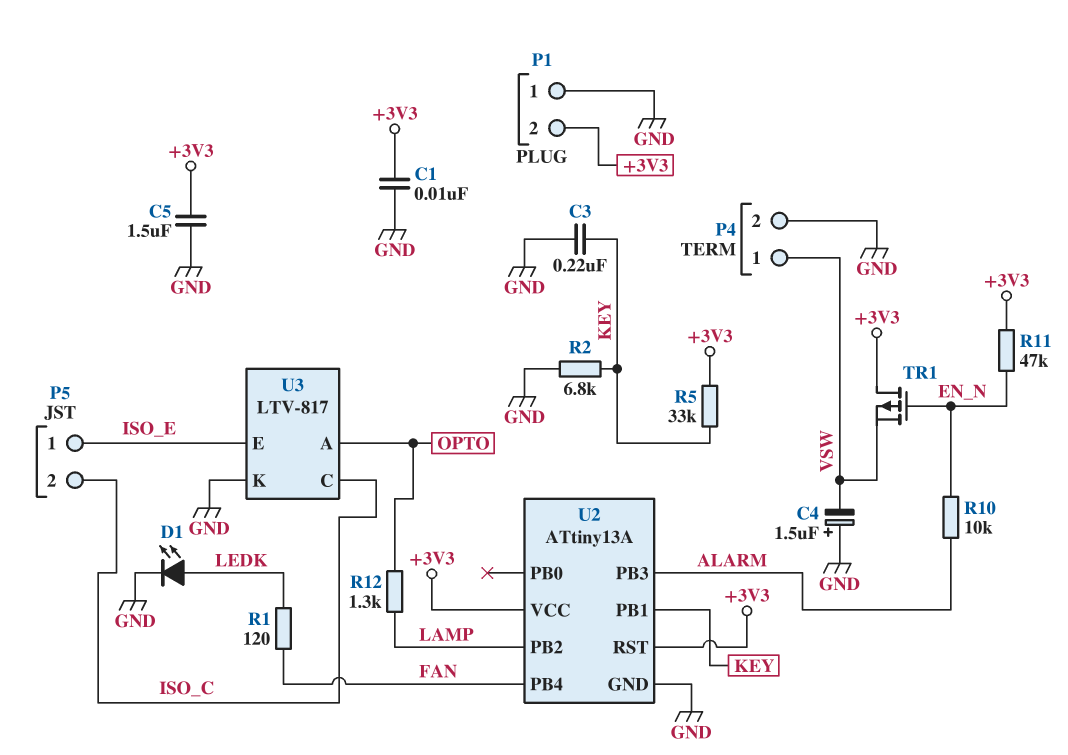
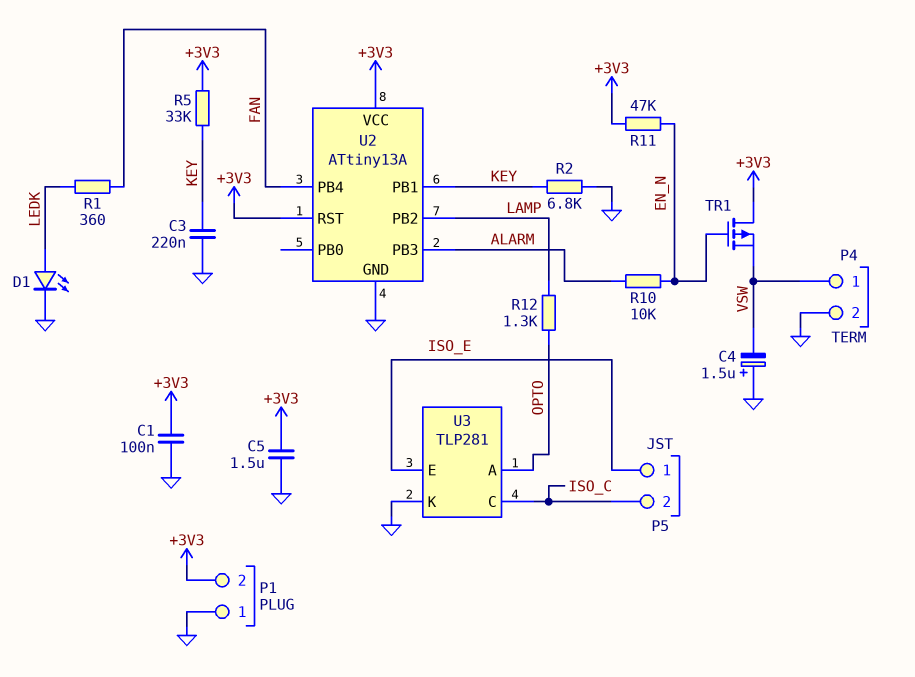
C1: 10nF (+3V3, GND) -> 100nF (+3V3, GND)
R1: 120 (FAN, LEDK) -> 360 (FAN, LEDK)
U3: LTV-817 -> TLP281

